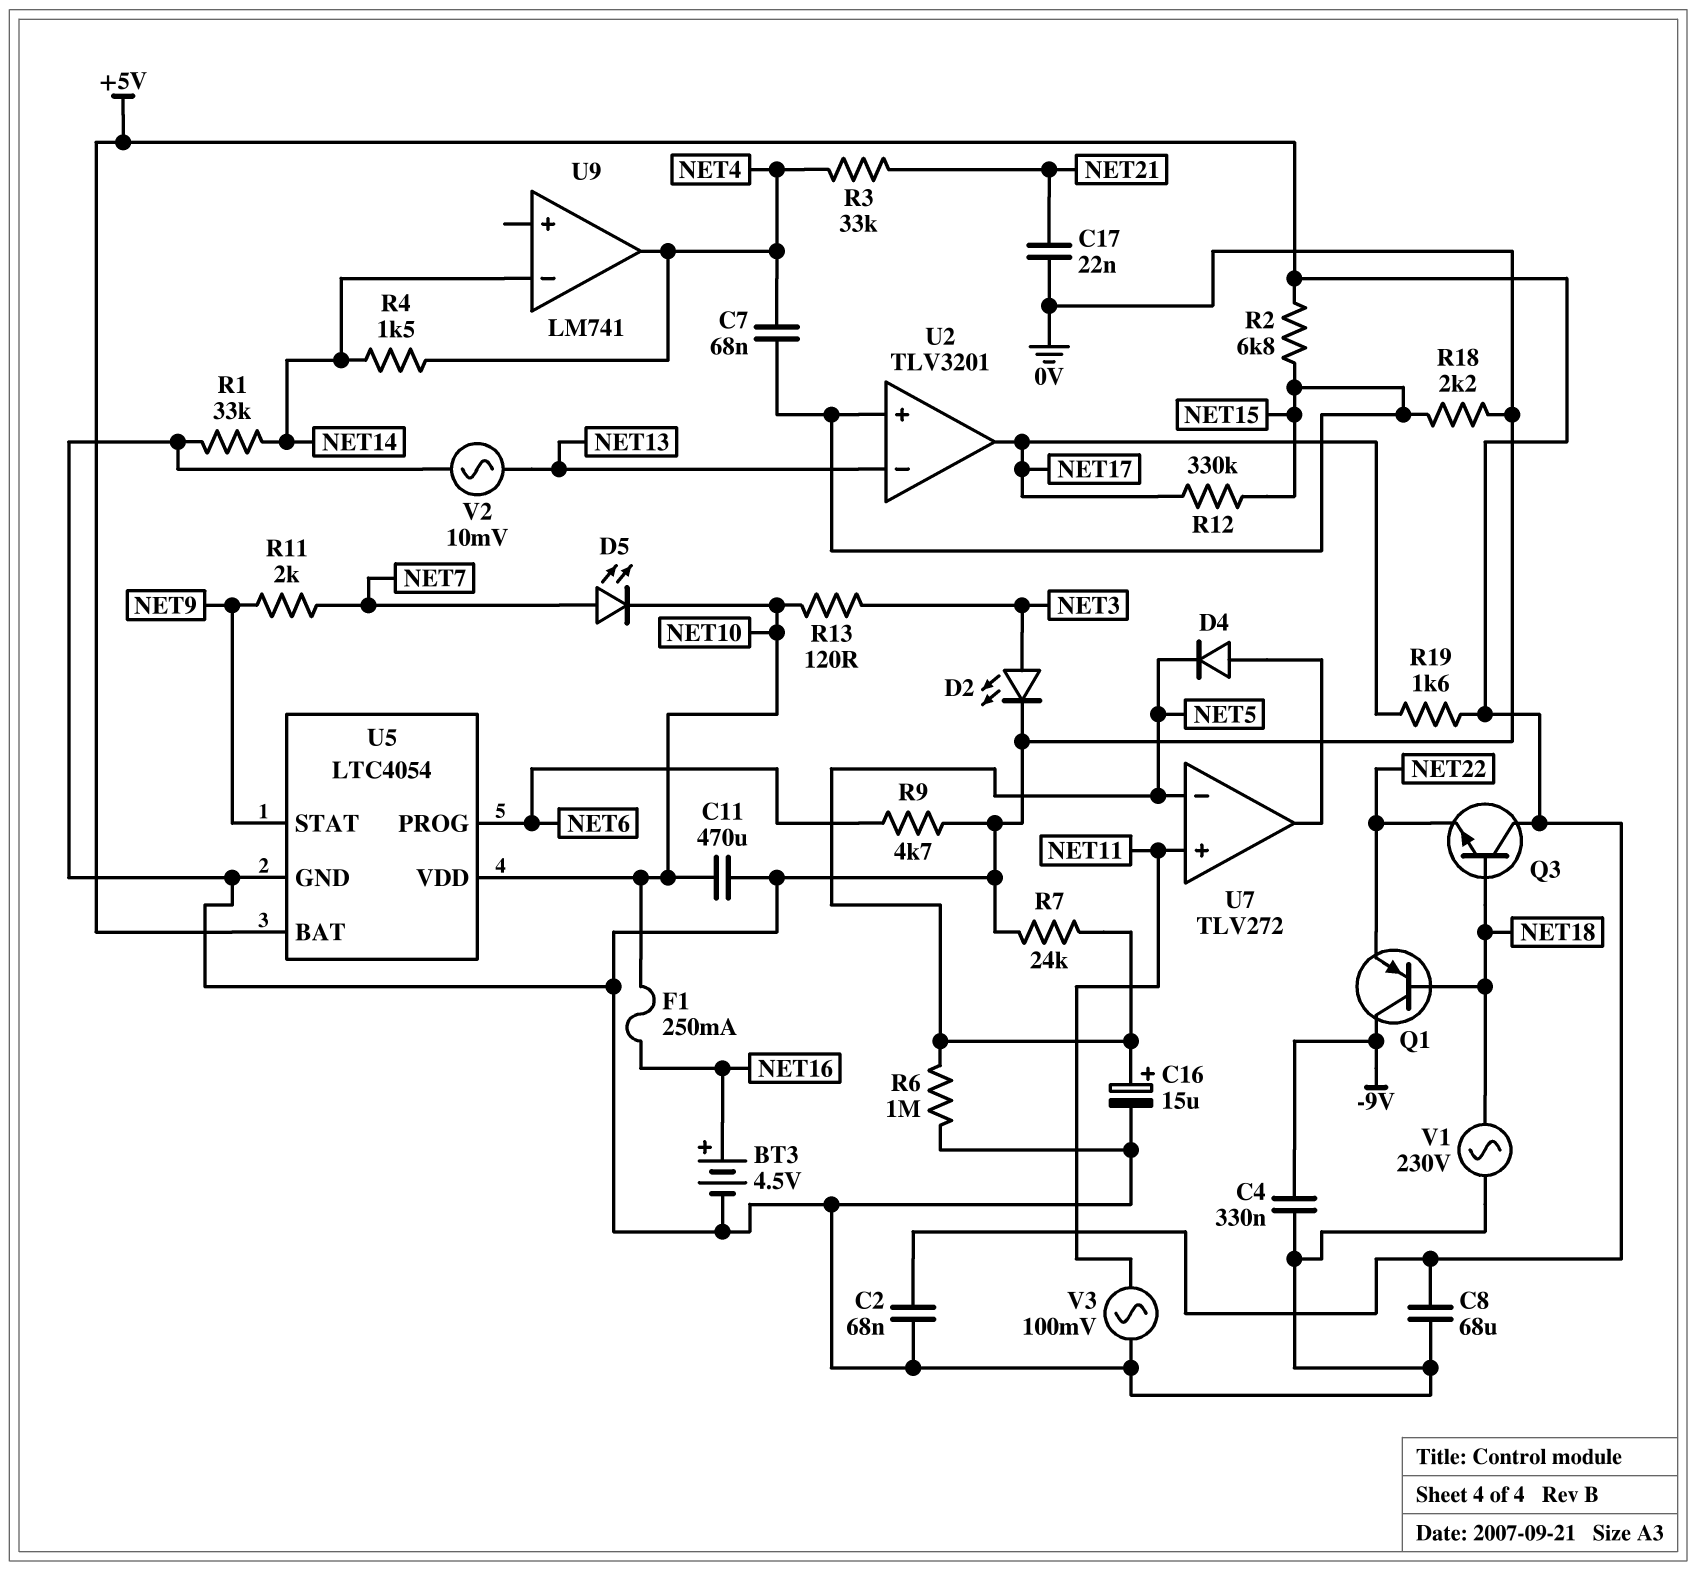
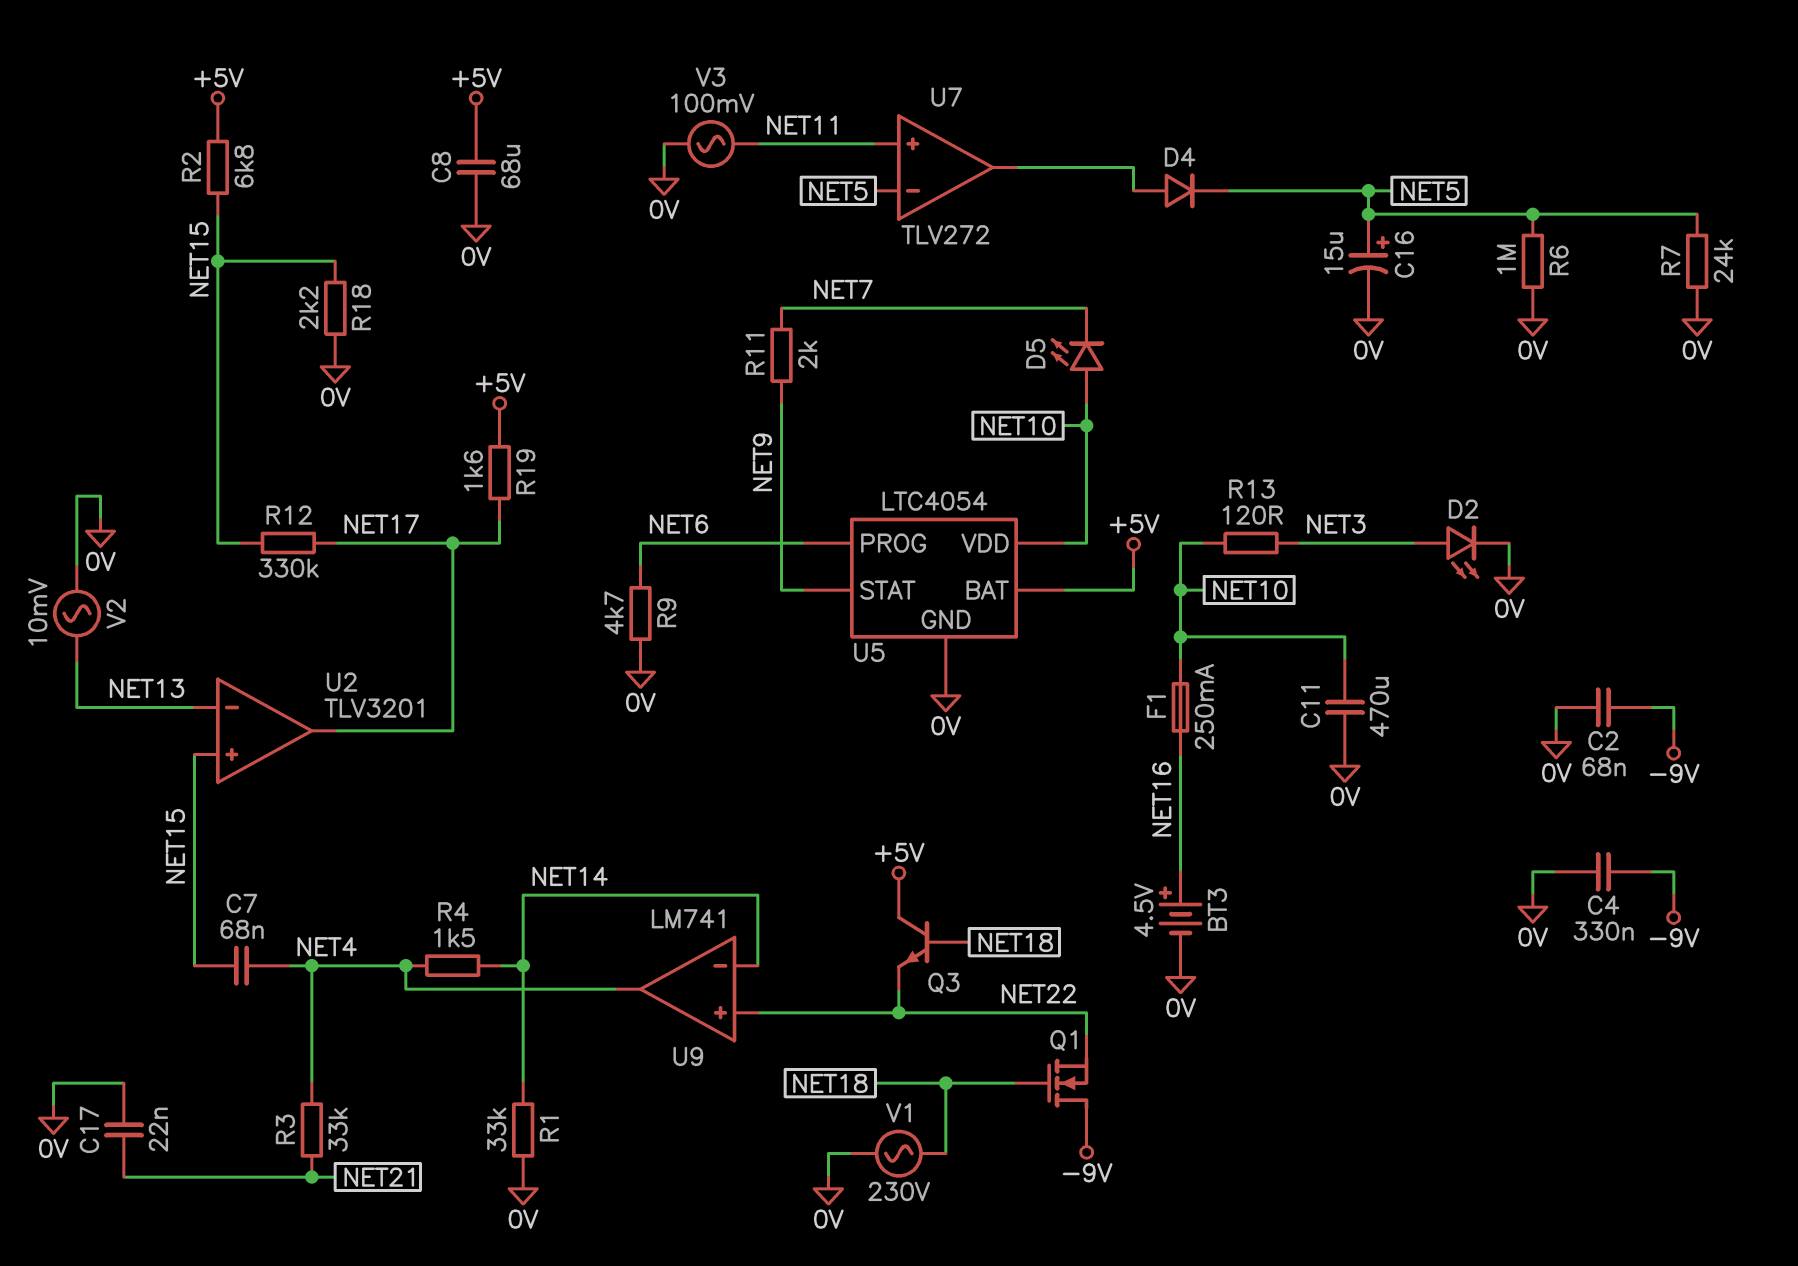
C2: 68nF (+5V, 0V) -> 68nF (-9V, 0V)
D5: LED (A NET7, K NET10) -> LED (A NET10, K NET7)
Q1: PNP (B NET18, C -9V, E NET22) -> NMOS (G NET18, D -9V, S NET22)
U9 pin in+: none -> NET22

